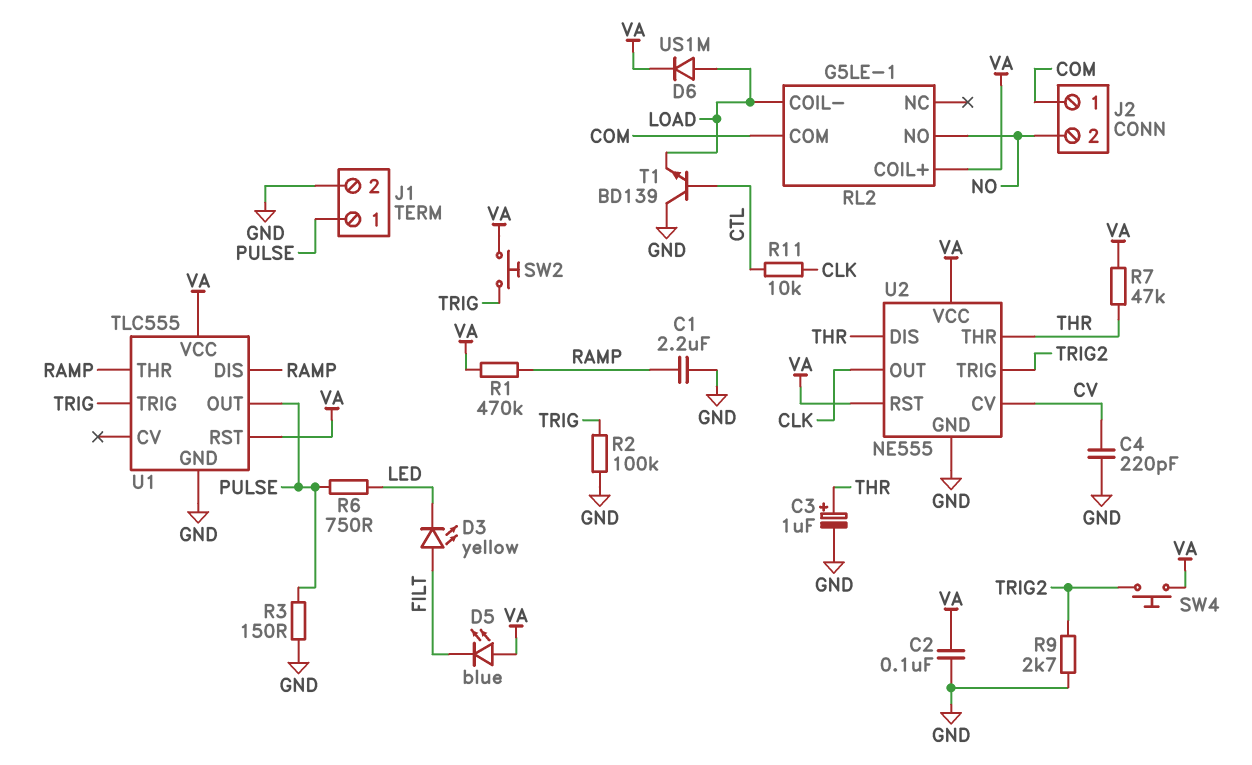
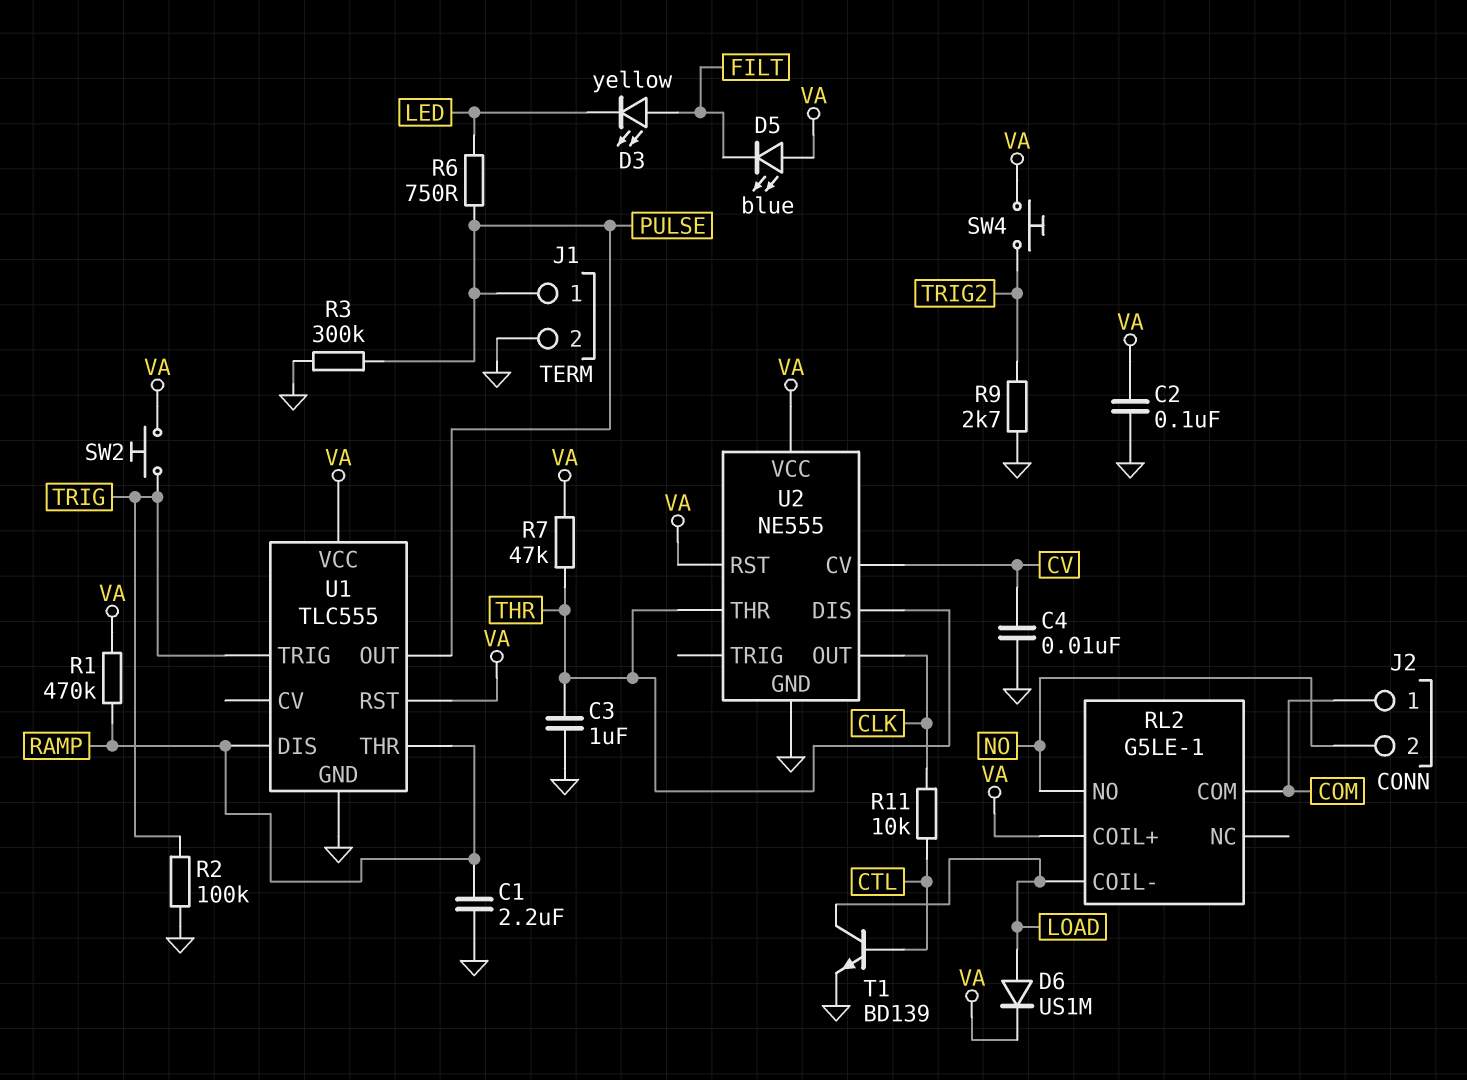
C3: 1uF (plus THR, minus GND) -> 1uF (GND, THR)
C4: 220pF (CV, GND) -> 10nF (CV, GND)
R3: 150 (GND, PULSE) -> 300k (GND, PULSE)
T1: NPN BD139 (B CTL, C GND, E LOAD) -> NPN BD139 (B CTL, C LOAD, E GND)
U2 pin TRIG: TRIG2 -> none

